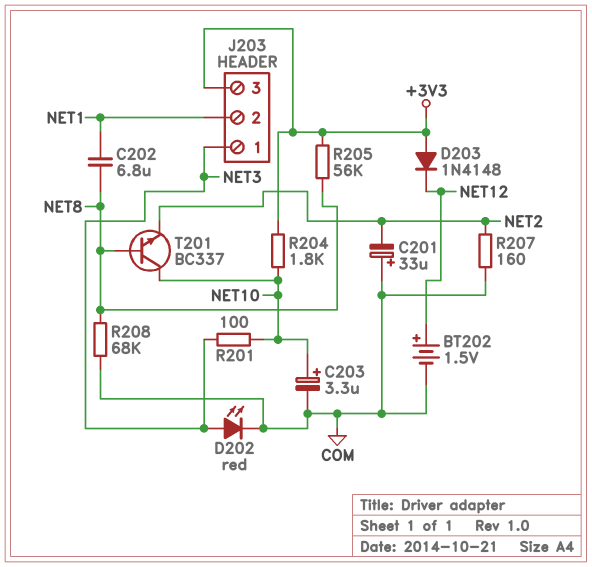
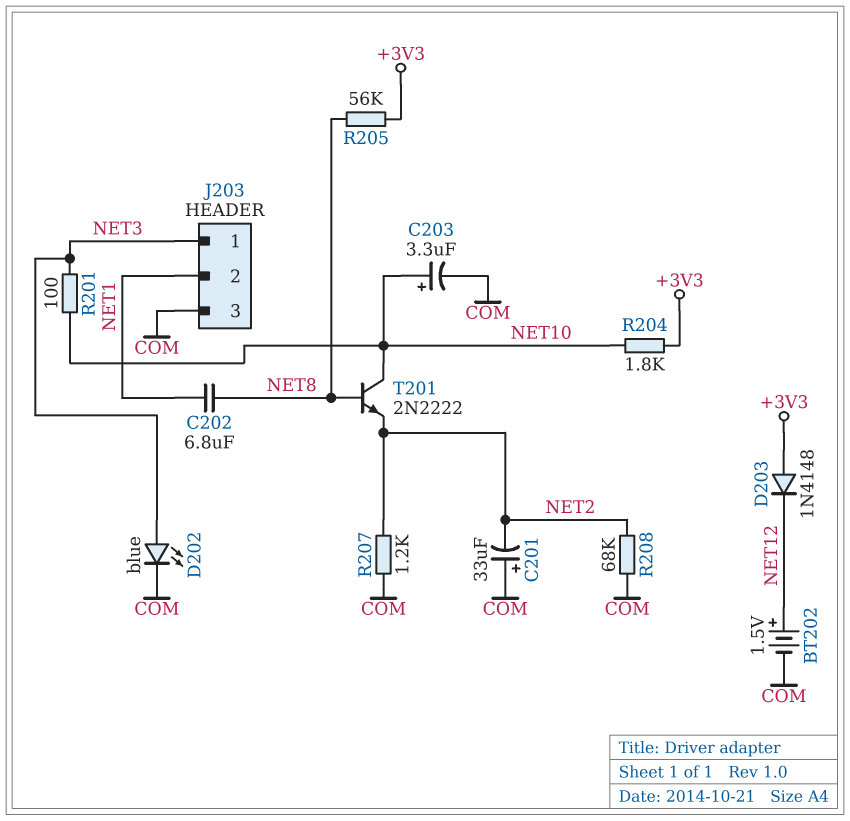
D202: LED red (A NET3, K COM) -> LED blue (A NET3, K COM)
J203 pin 3: +3V3 -> COM
R207: 160 (COM, NET2) -> 1.2k (COM, NET2)
R208: 68k (COM, NET8) -> 68k (COM, NET2)
T201: NPN BC337 (B NET8, C NET10, E NET2) -> NPN 2N2222 (B NET8, C NET10, E NET2)

